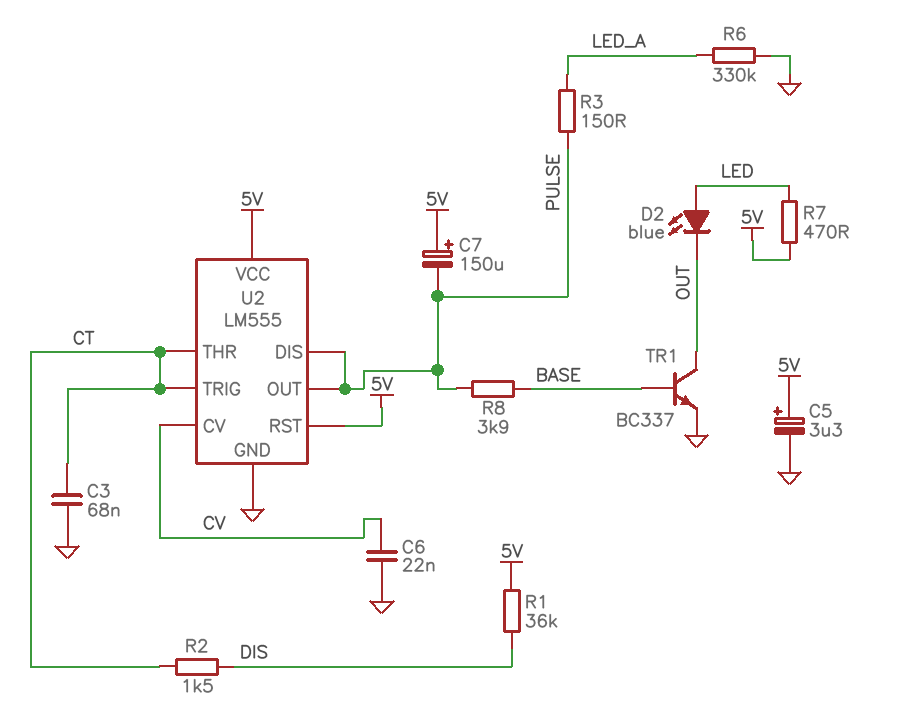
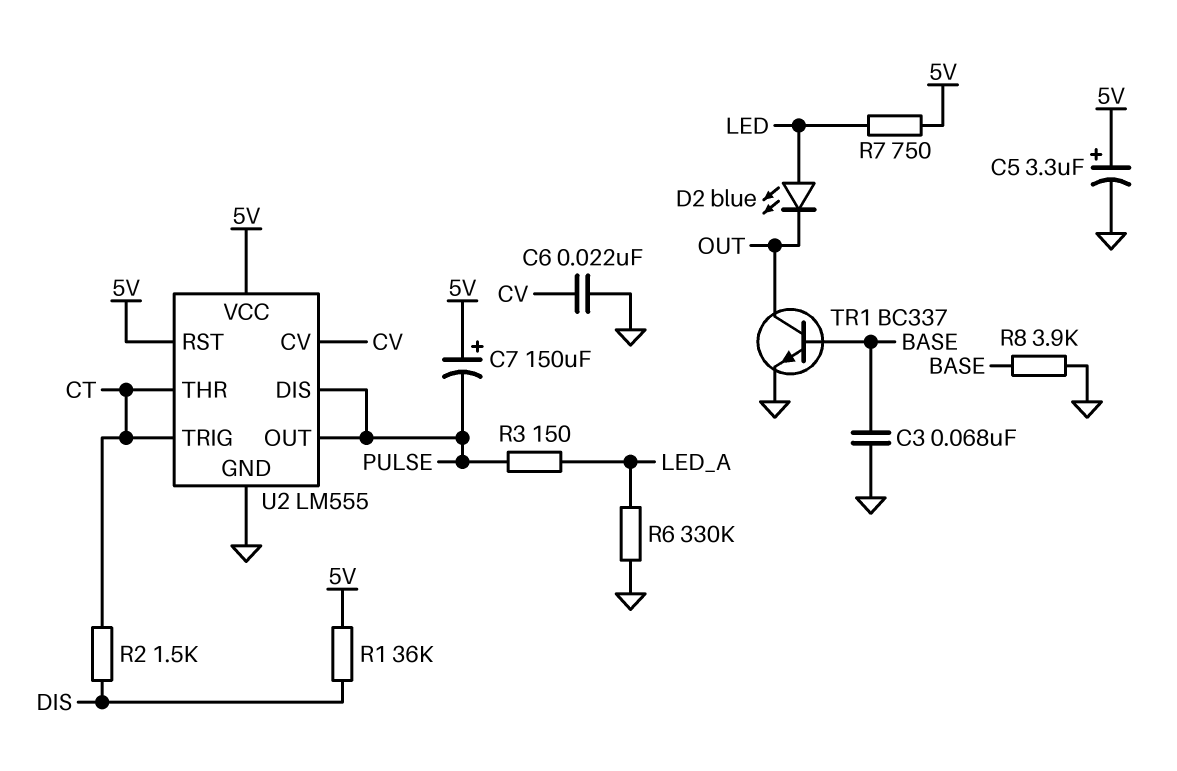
C3: 68nF (CT, GND) -> 68nF (BASE, GND)
R7: 470 (5V, LED) -> 750 (5V, LED)
R8: 3.9k (BASE, PULSE) -> 3.9k (BASE, GND)

